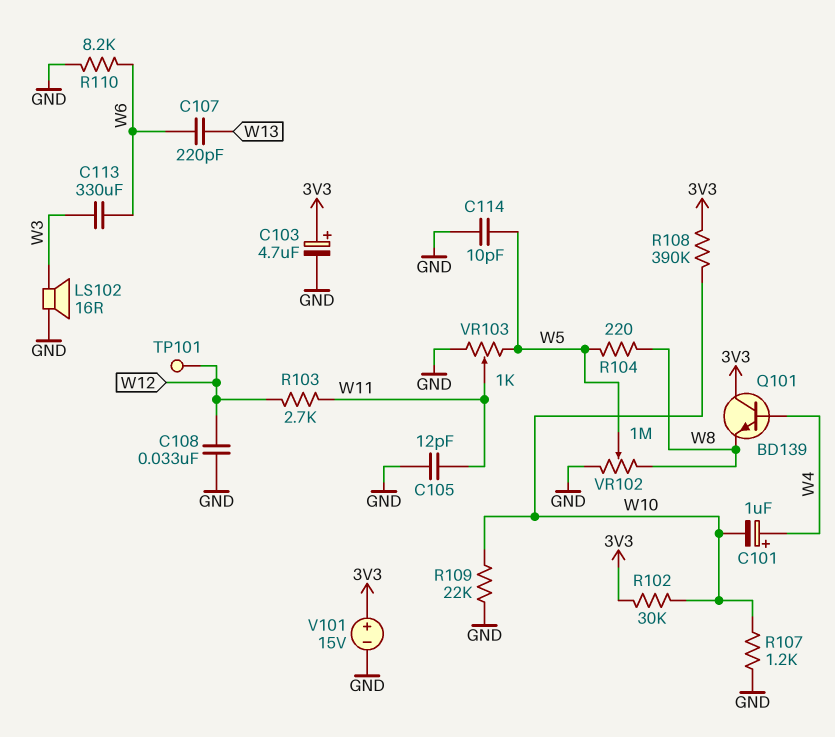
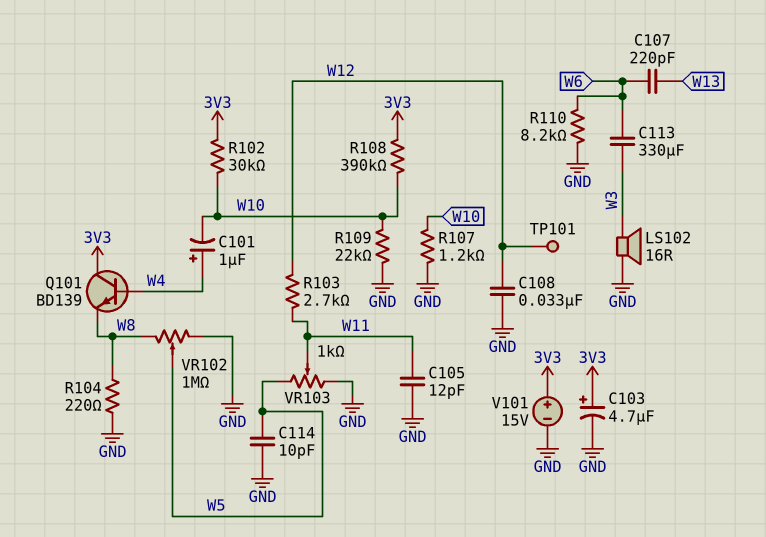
R104: 220 (W5, W8) -> 220 (GND, W8)

